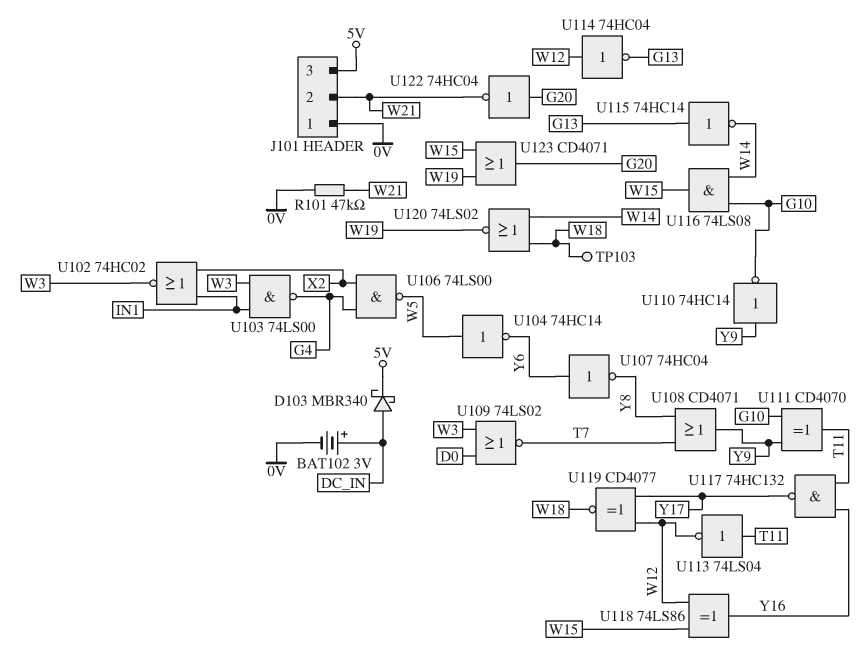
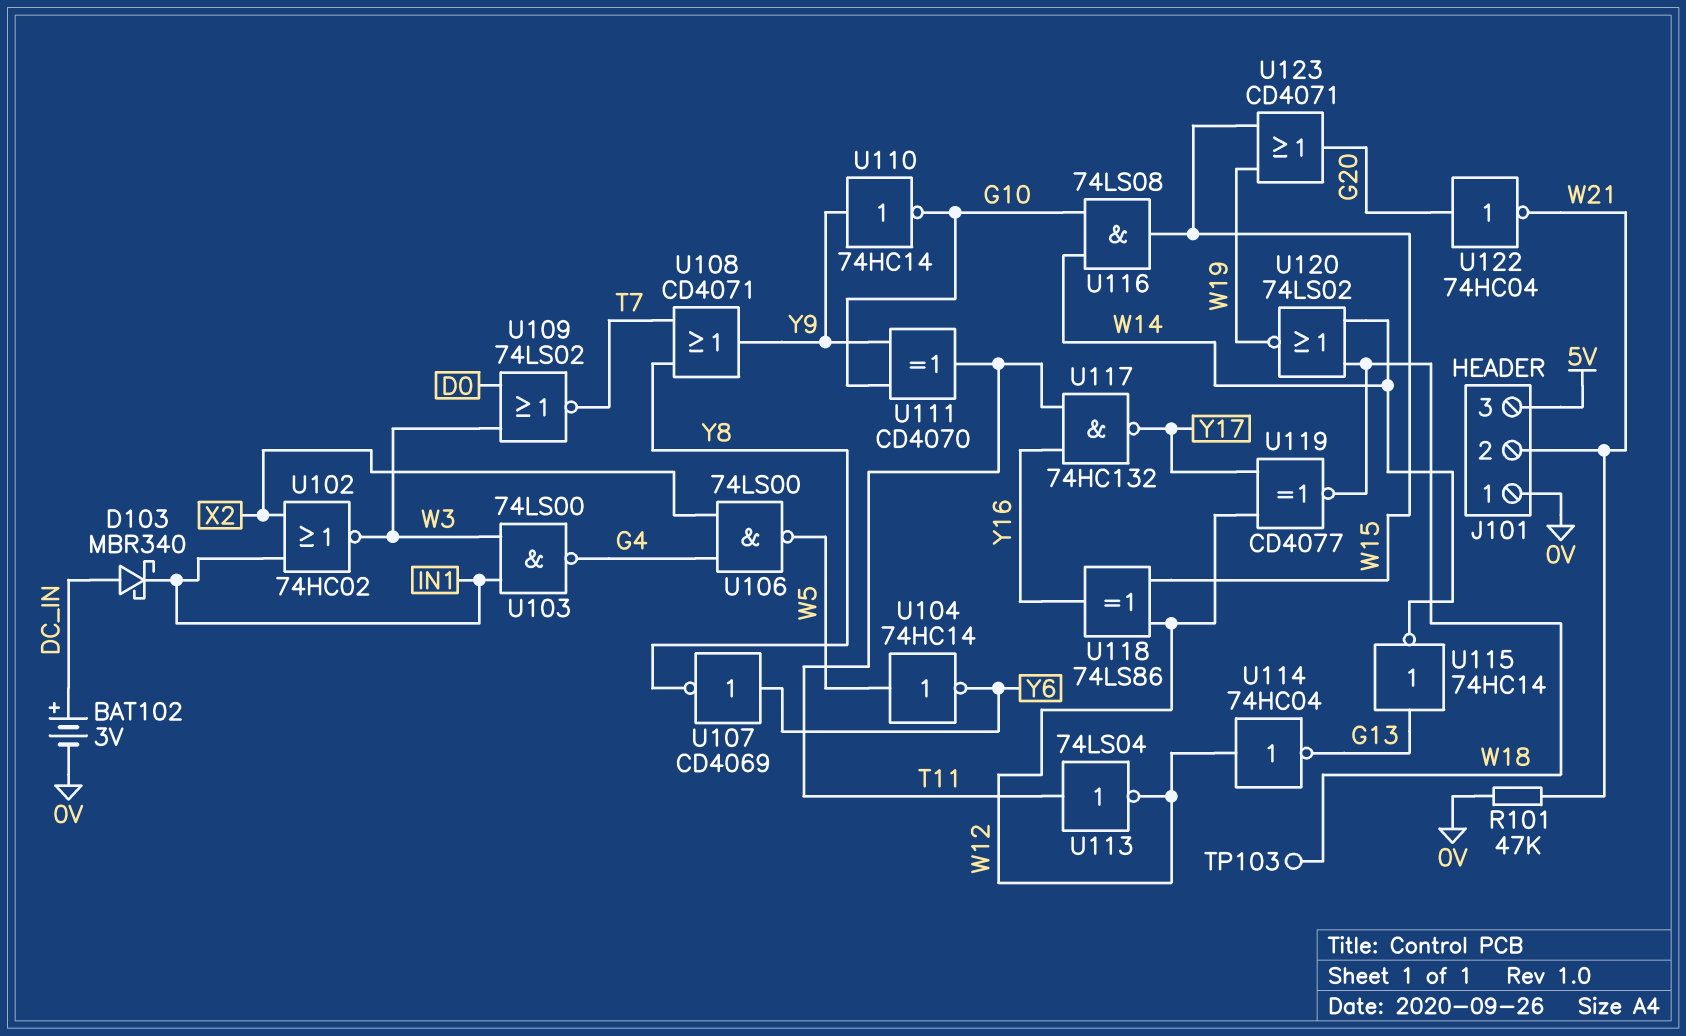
D103: schottky MBR340 (A DC_IN, K 5V) -> schottky MBR340 (A DC_IN, K IN1)
U107: NOT 74HC04 (in Y6, out Y8) -> NOT CD4069 (in Y6, out Y8)

